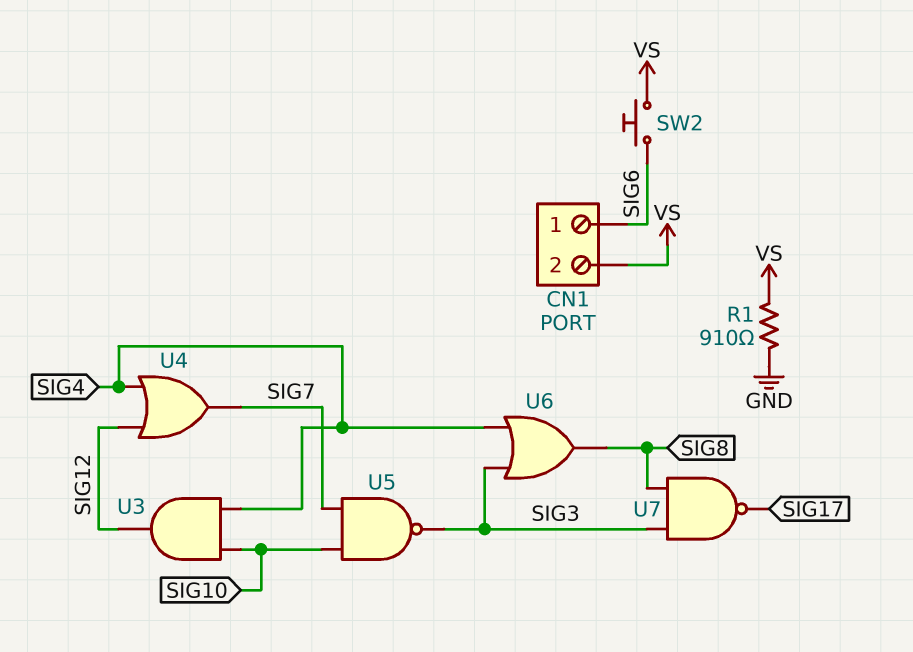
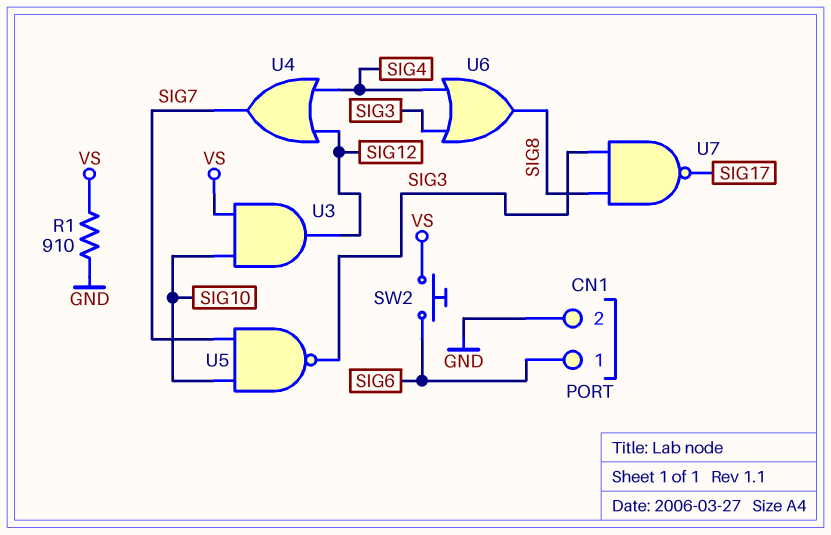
CN1 pin 2: VS -> GND
U3: AND (in SIG4, in SIG10, out SIG12) -> AND (in SIG10, in VS, out SIG12)

